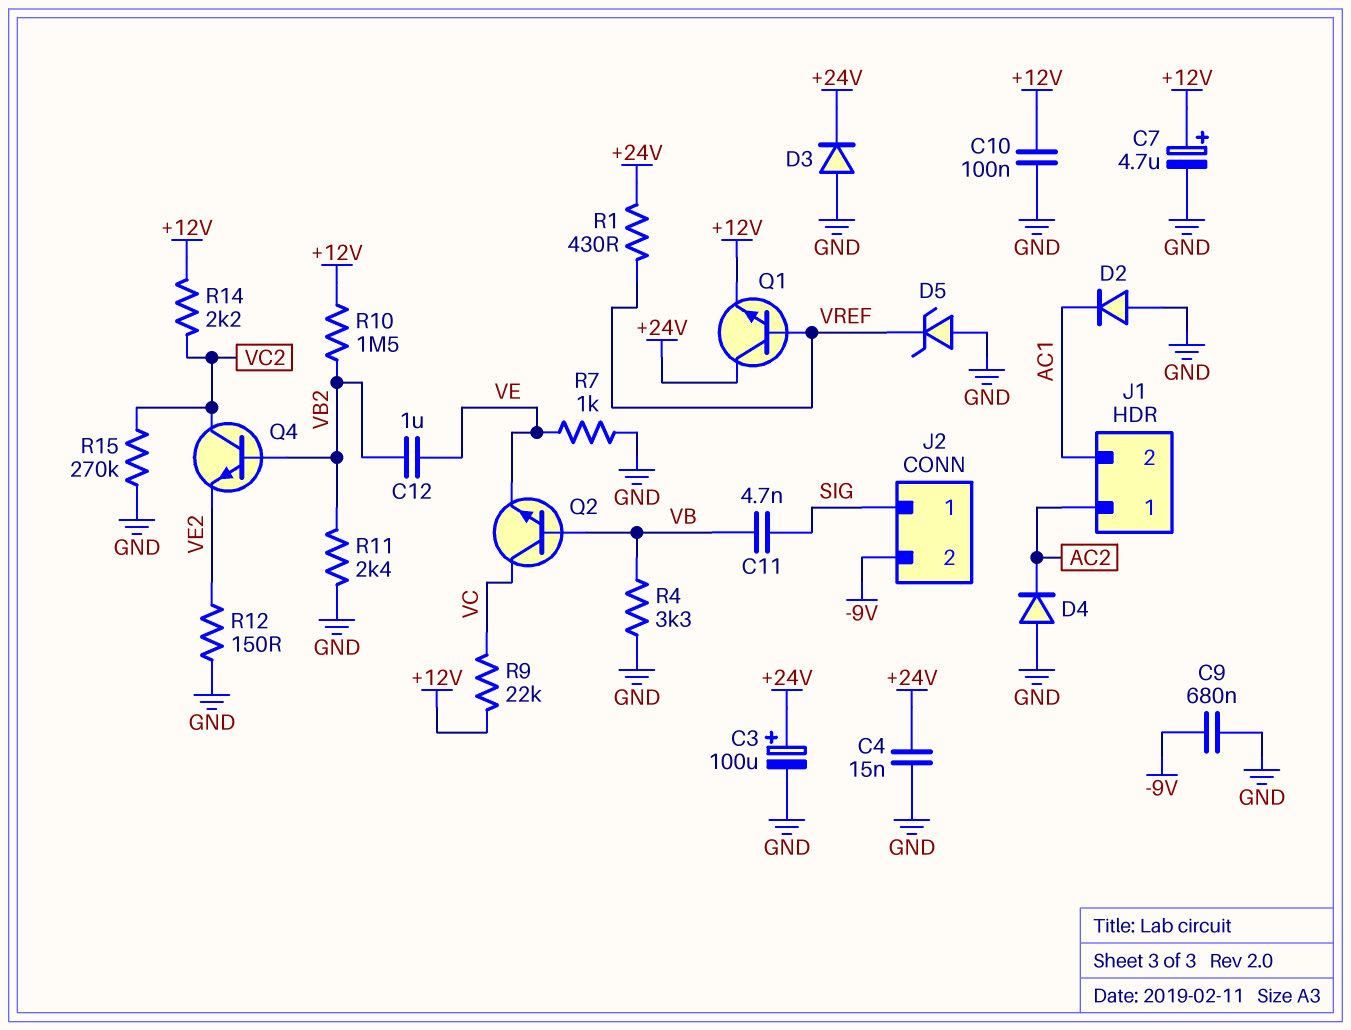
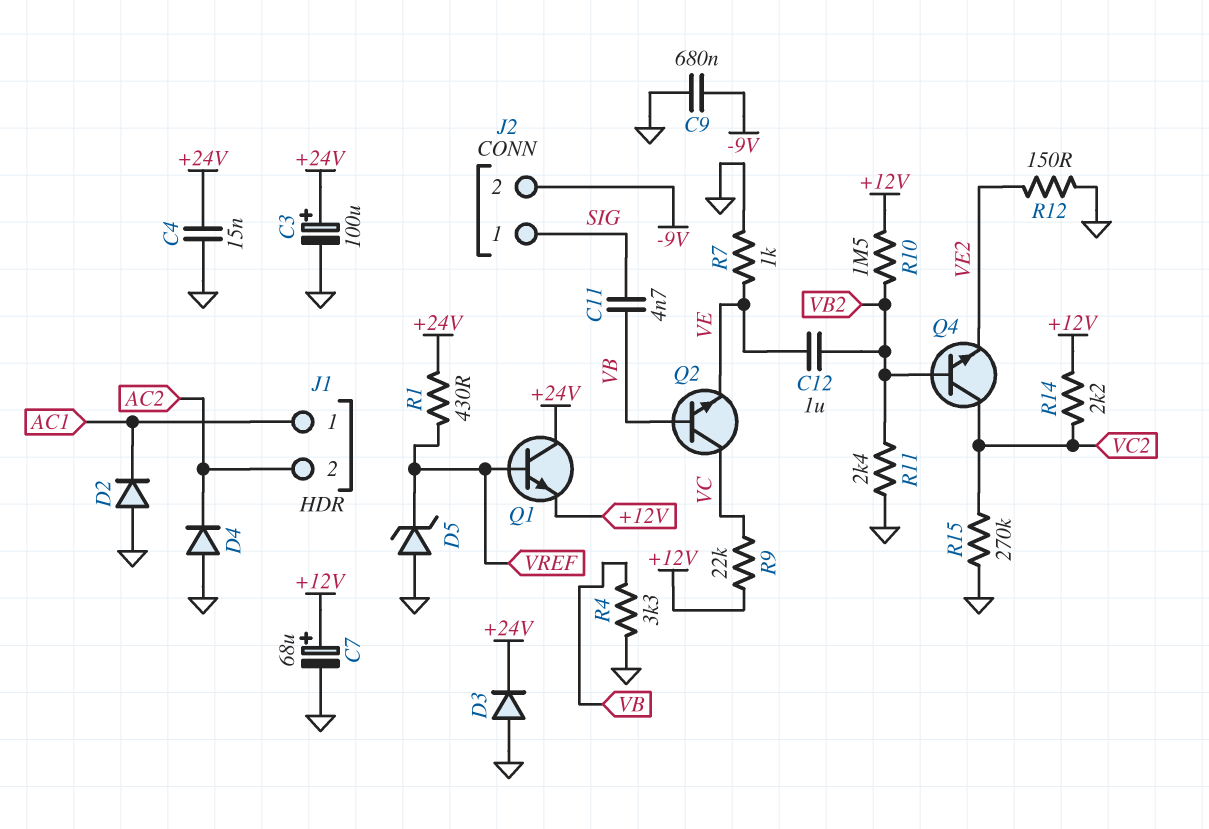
C7: 4.7uF (plus +12V, minus GND) -> 68uF (plus +12V, minus GND)
C10: 100nF (+12V, GND) -> none
J1 pin 1: AC2 -> AC1
J1 pin 2: AC1 -> AC2

